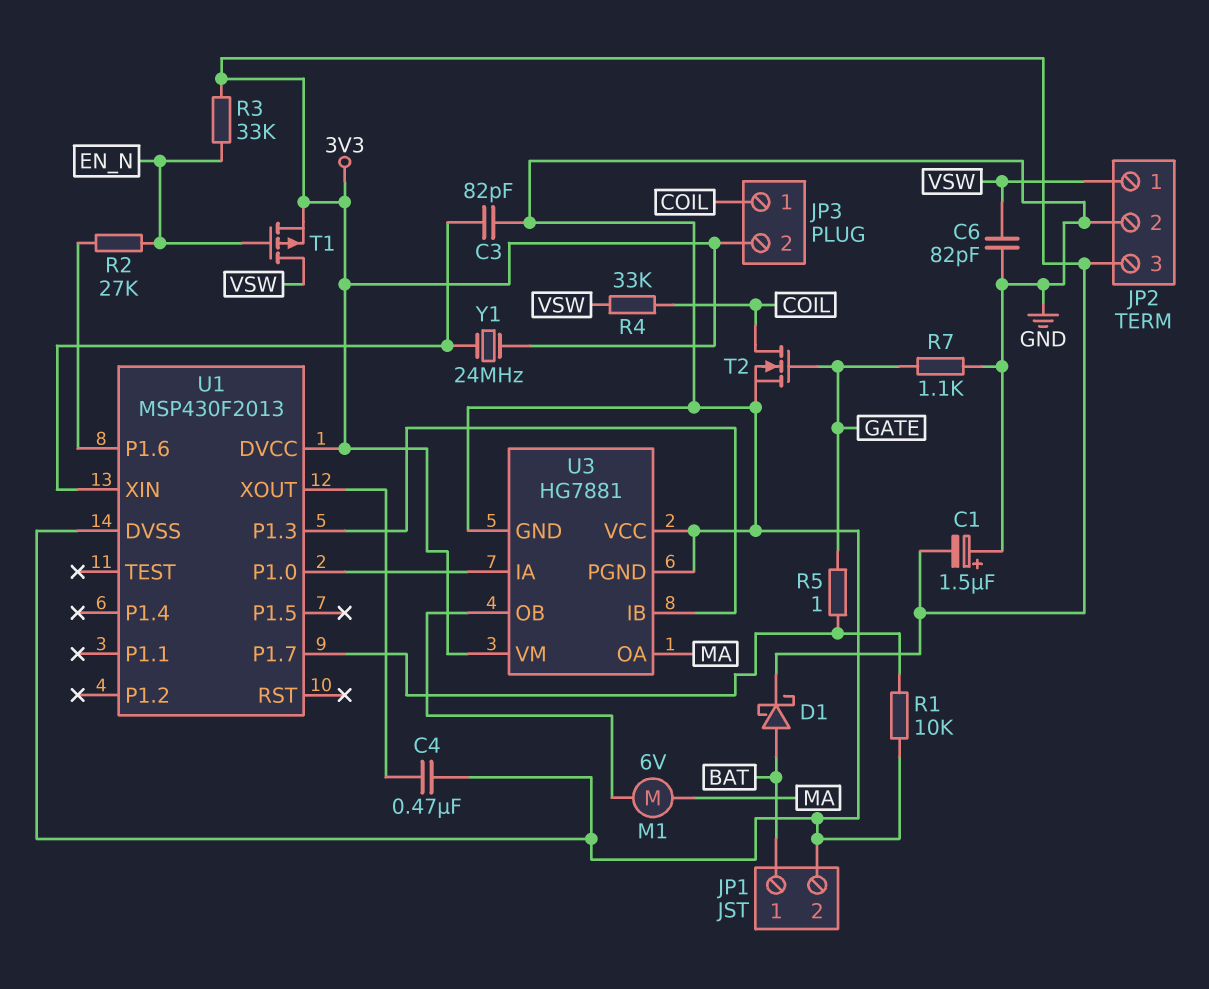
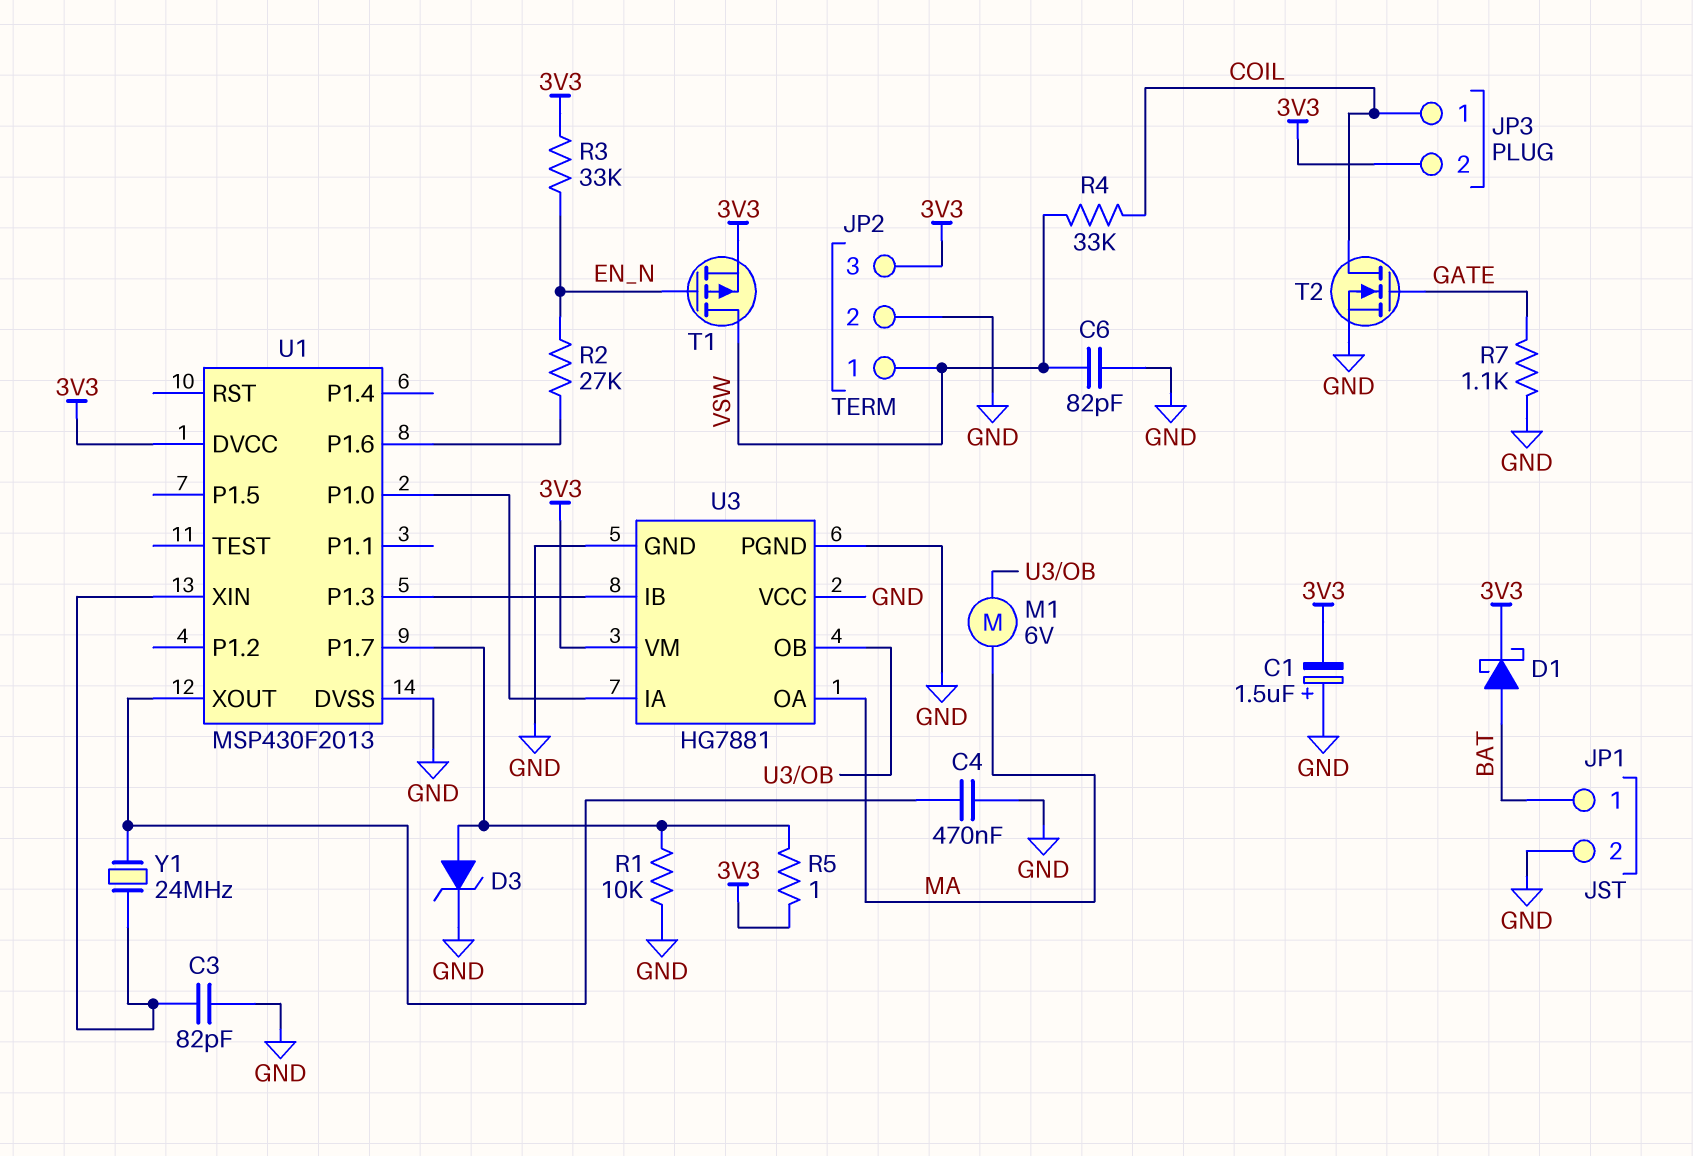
D3: none -> zener (A U1/P1.7, K GND)
R5: 1 (GATE, U1/P1.7) -> 1 (3V3, U1/P1.7)
Y1: 24MHz (3V3, U1/XIN) -> 24MHz (U1/XIN, U1/XOUT)

